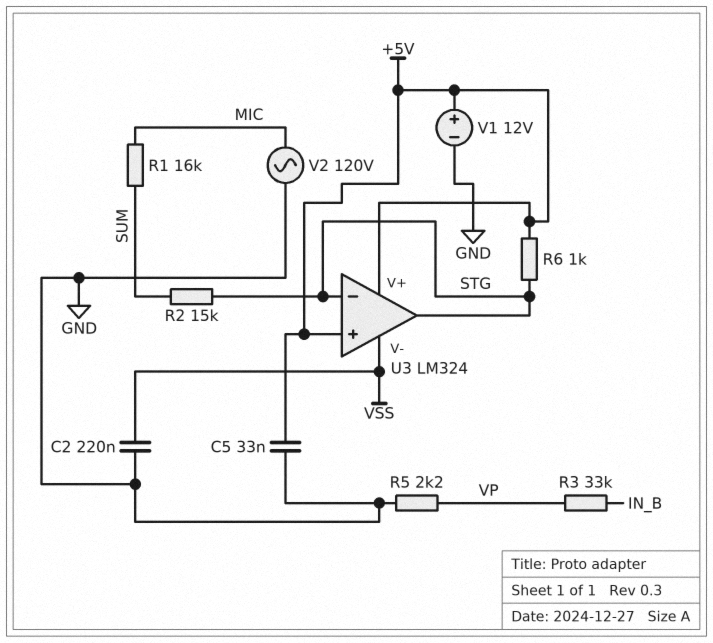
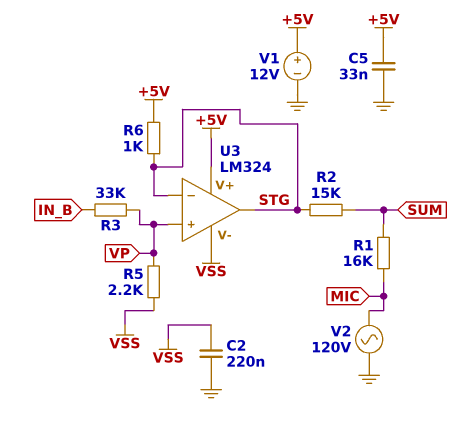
R5: 2.2k (GND, VP) -> 2.2k (VP, VSS)
U3 pin in+: +5V -> VP

